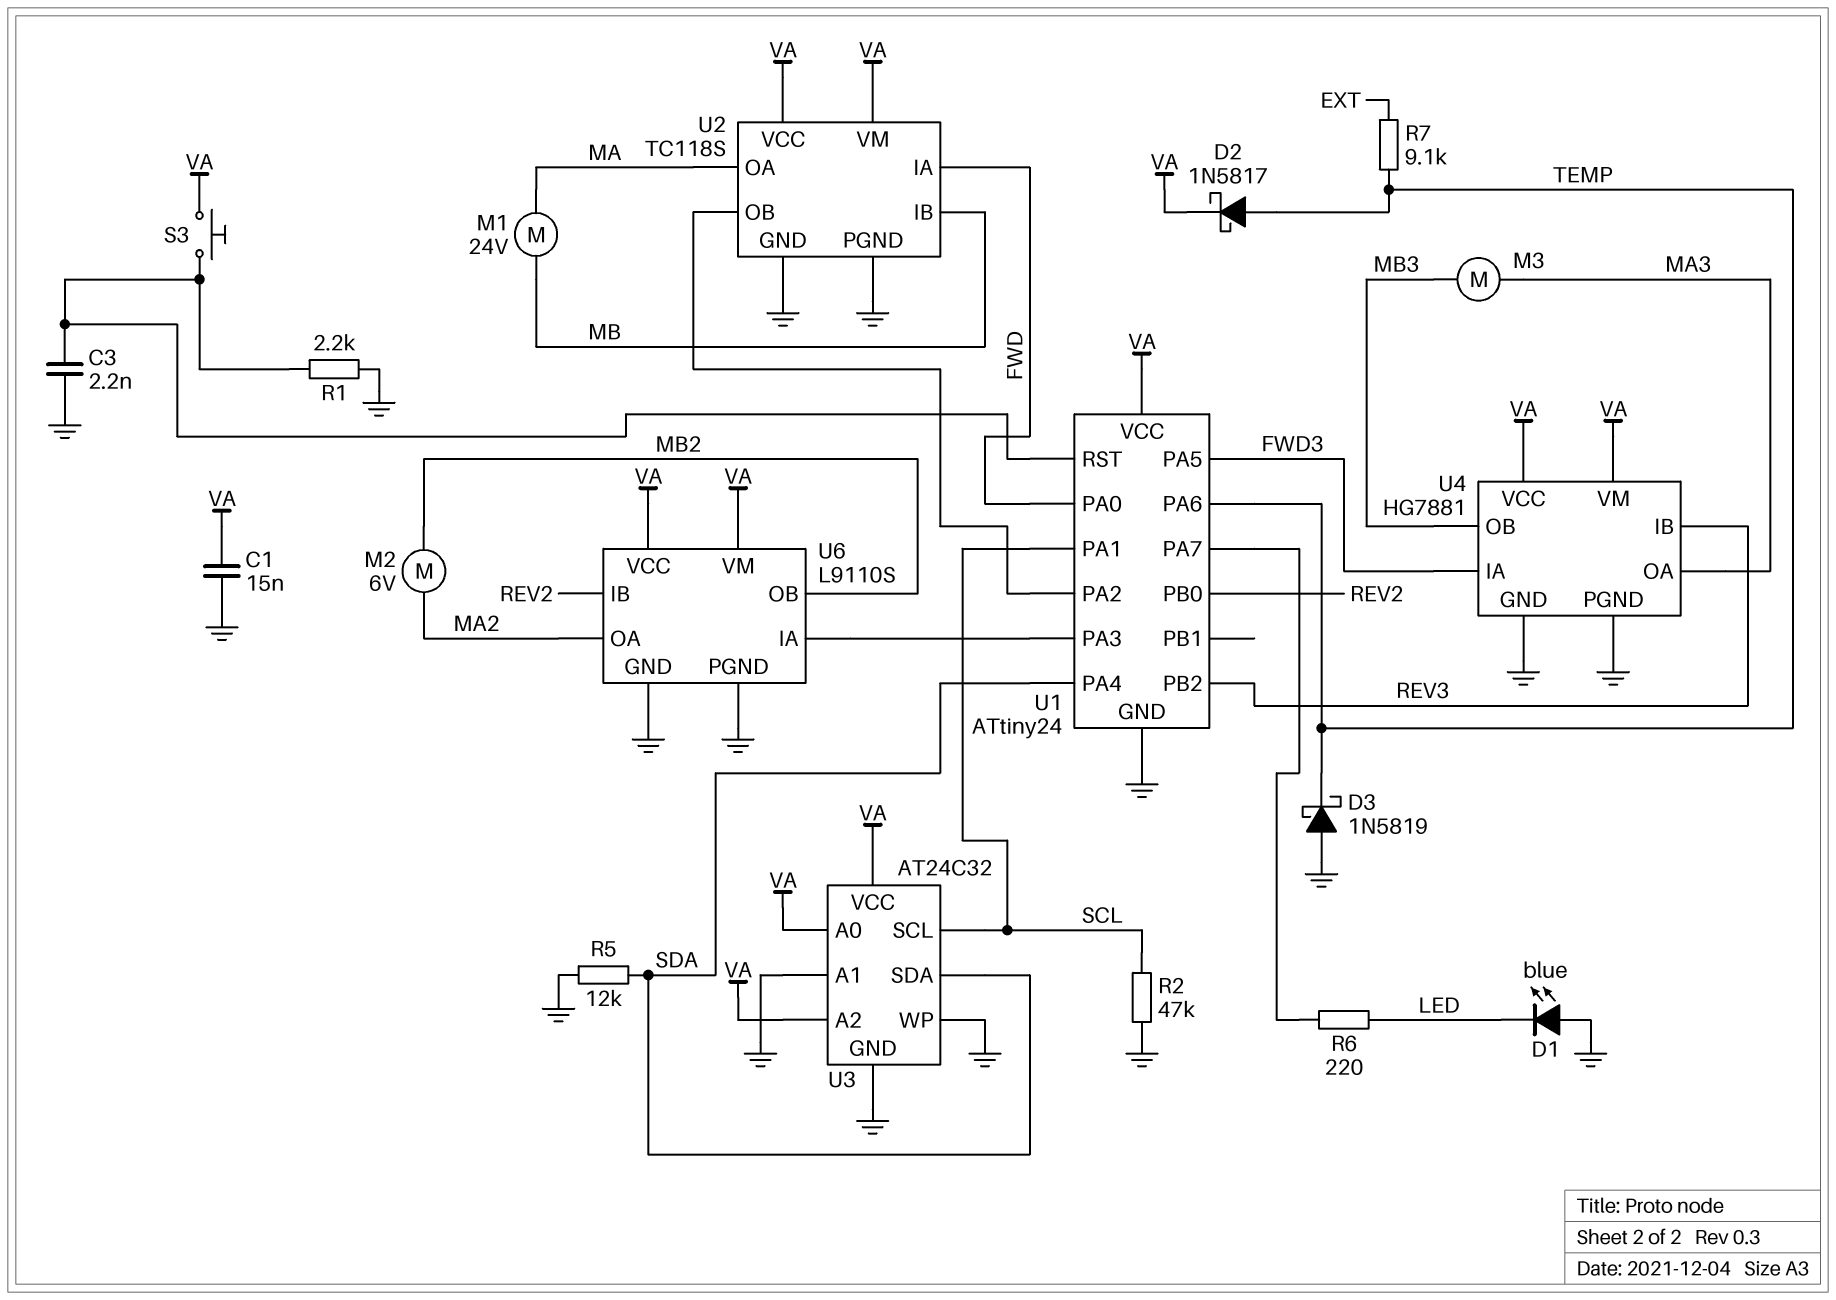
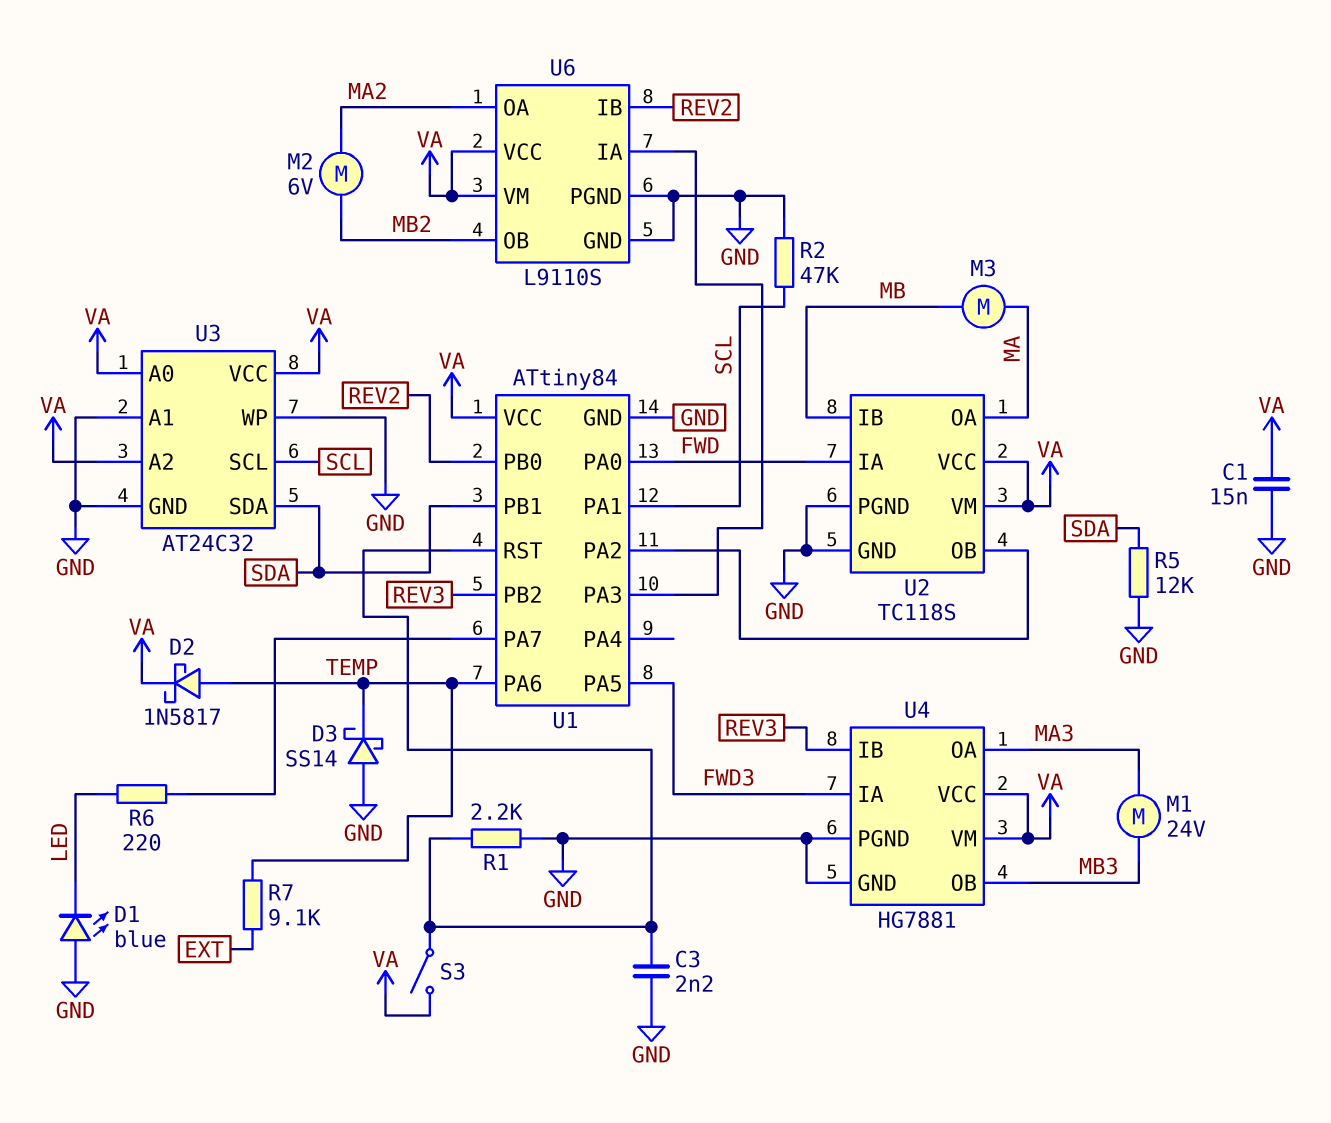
D3: schottky 1N5819 (A GND, K TEMP) -> schottky SS14 (A GND, K TEMP)
M1: motor 24V (MA, MB) -> motor 24V (MA3, MB3)
M3: motor (MA3, MB3) -> motor (MA, MB)
S3: button (U1/RST, VA) -> switch (U1/RST, VA)
U1: ATtiny24 -> ATtiny84
U1 pin PA4: SDA -> none
U1 pin PB1: none -> SDA

